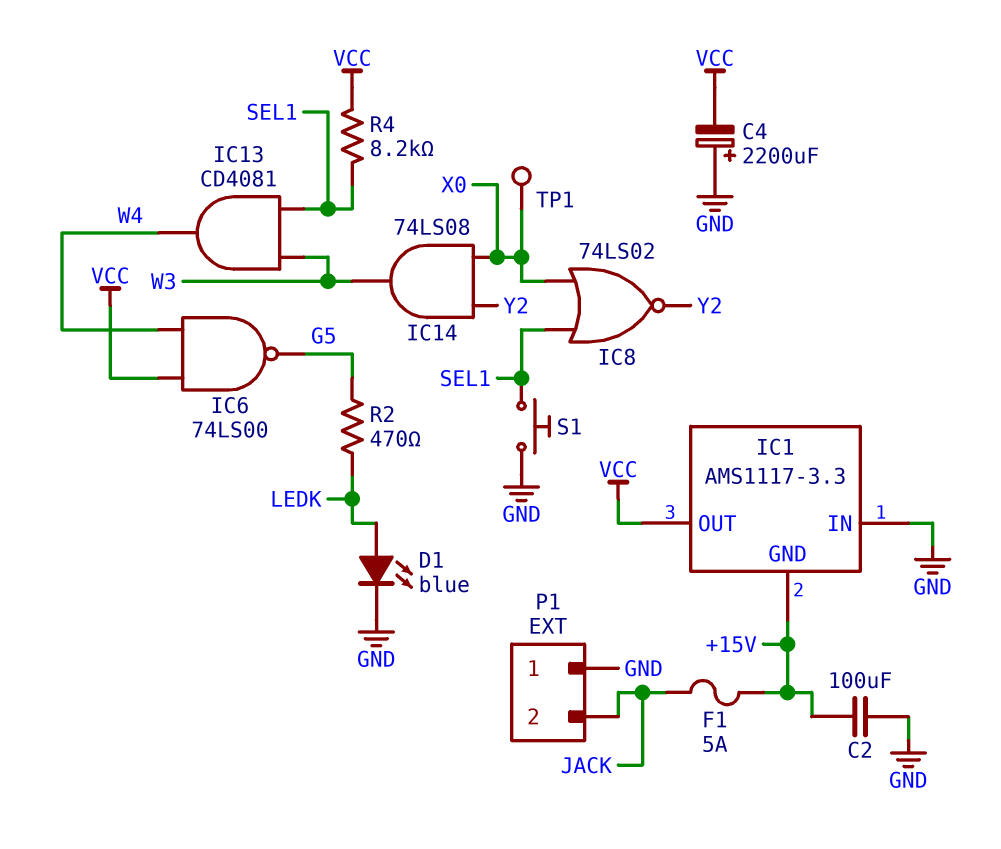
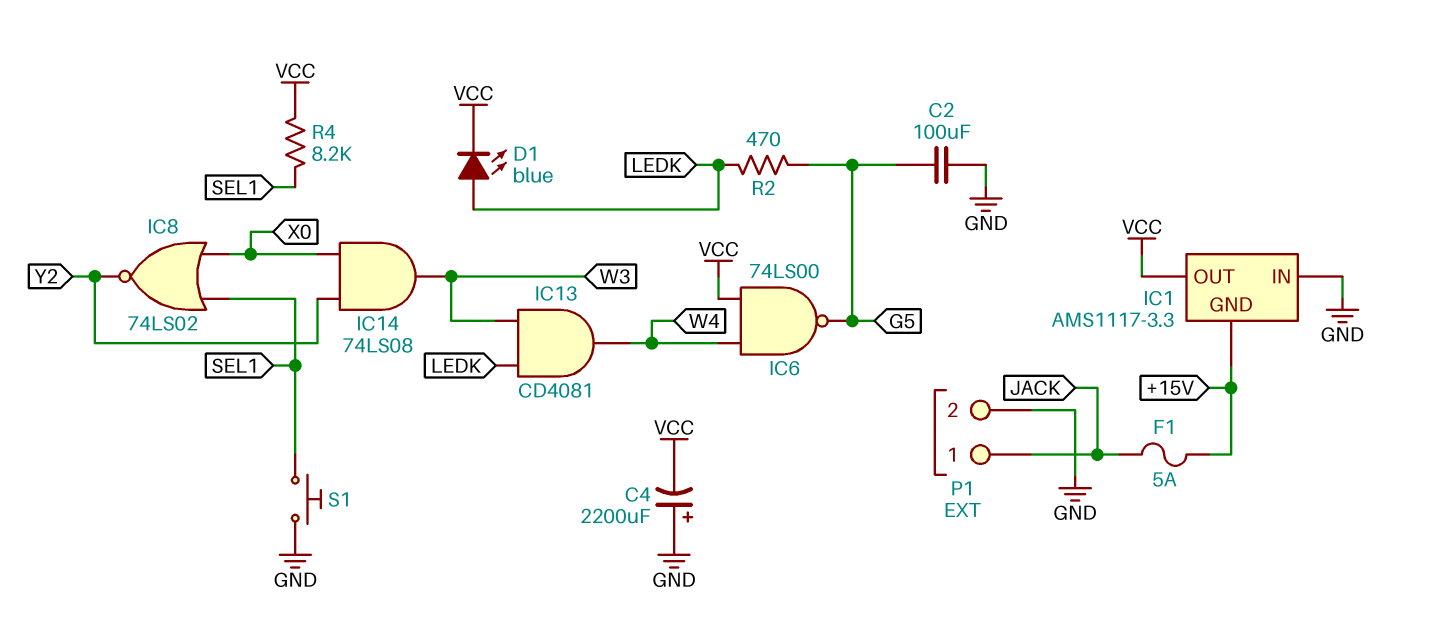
C2: 100uF (+15V, GND) -> 100uF (G5, GND)
D1: LED blue (A LEDK, K GND) -> LED blue (A LEDK, K VCC)
IC13: AND CD4081 (in SEL1, in W3, out W4) -> AND CD4081 (in LEDK, in W3, out W4)
P1 pin 1: GND -> JACK
P1 pin 2: JACK -> GND
TP1: test point (X0) -> none

